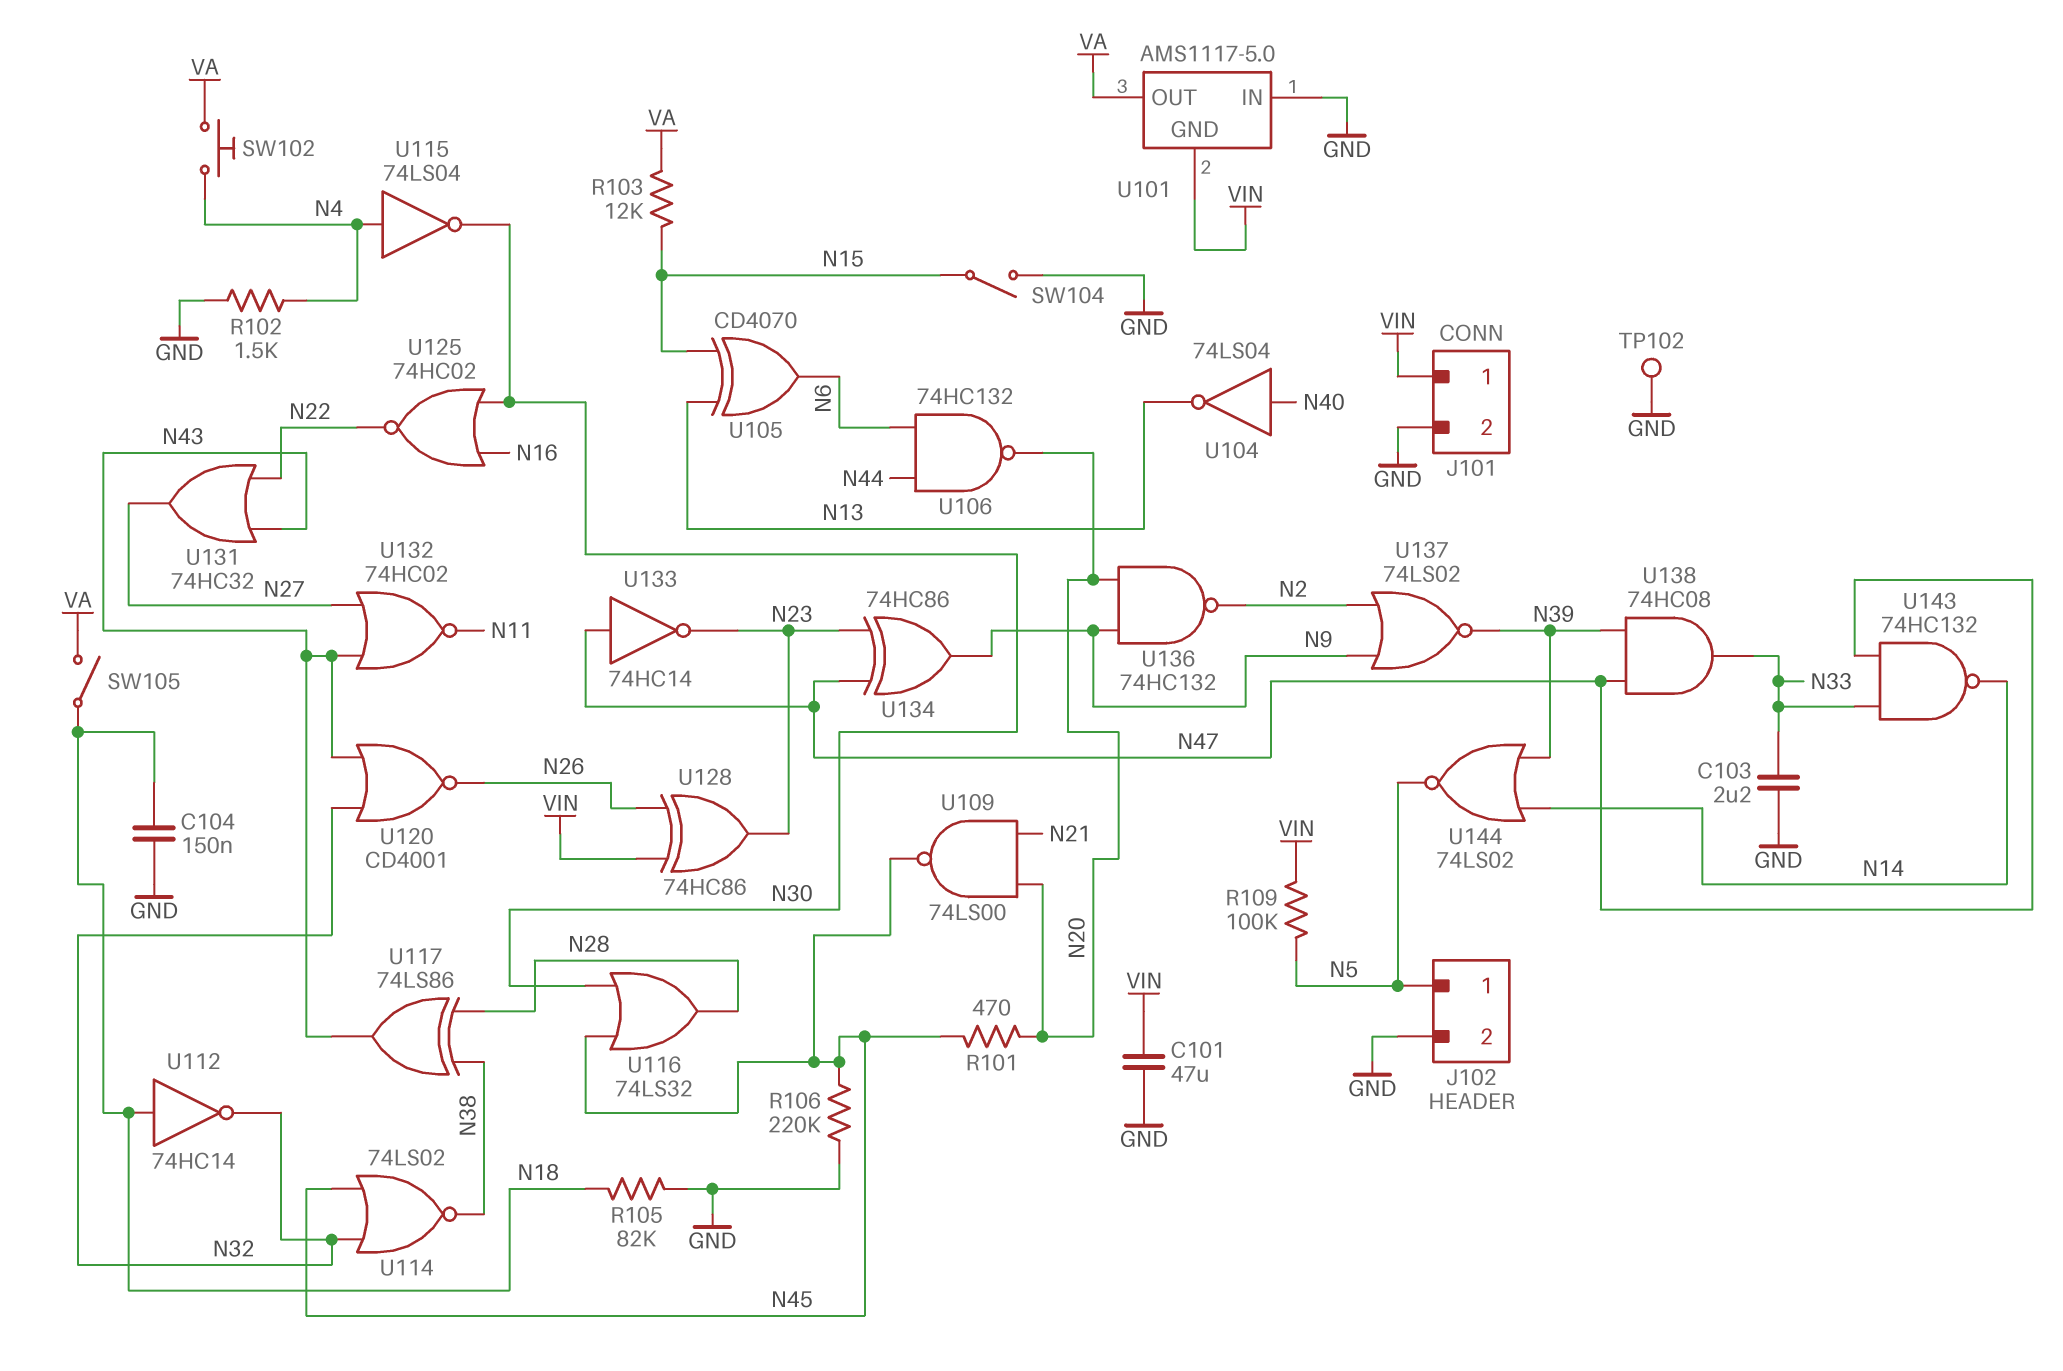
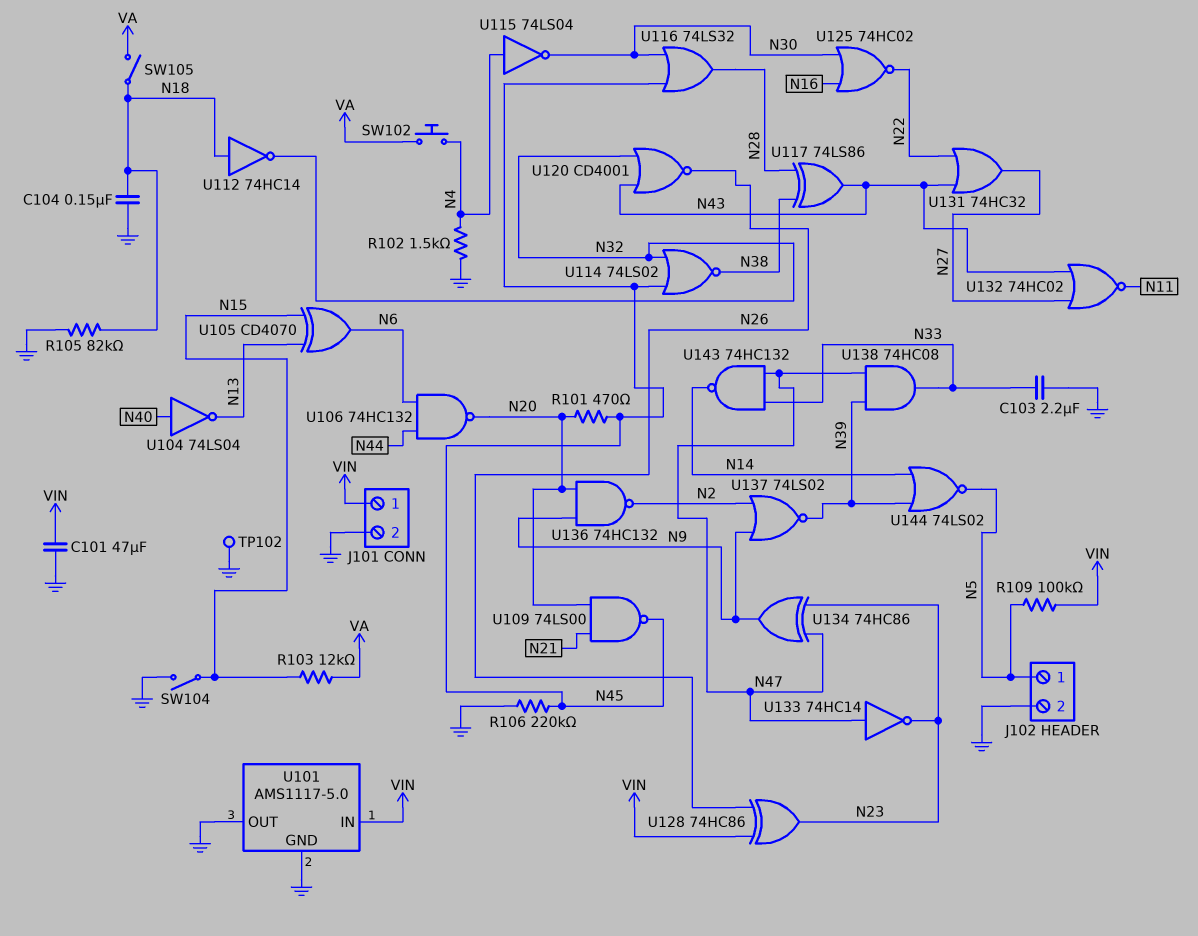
U101 pin GND: VIN -> GND
U101 pin IN: GND -> VIN
U101 pin OUT: VA -> GND

